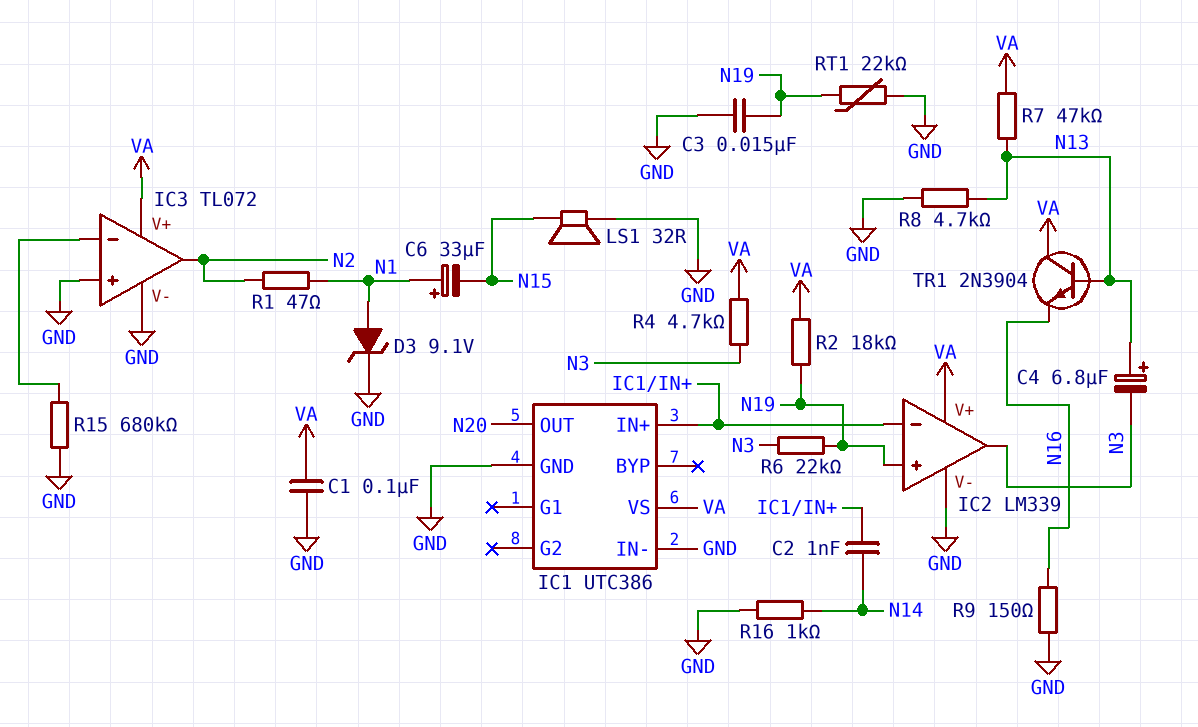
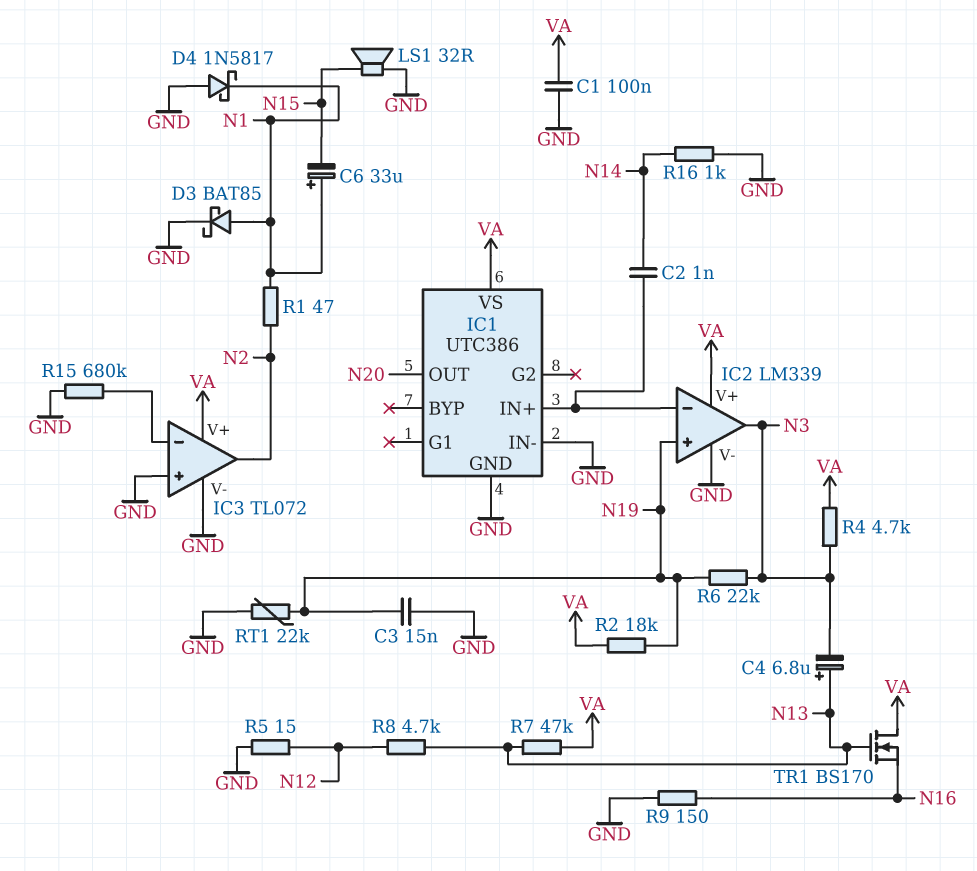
D3: zener 9.1V (A N1, K GND) -> schottky BAT85 (A N1, K GND)
D4: none -> schottky 1N5817 (A GND, K N1)
R5: none -> 15 (GND, N12)
R8: 4.7k (GND, N13) -> 4.7k (N12, N13)
TR1: NPN 2N3904 (B N13, C VA, E N16) -> NMOS BS170 (G N13, D VA, S N16)

